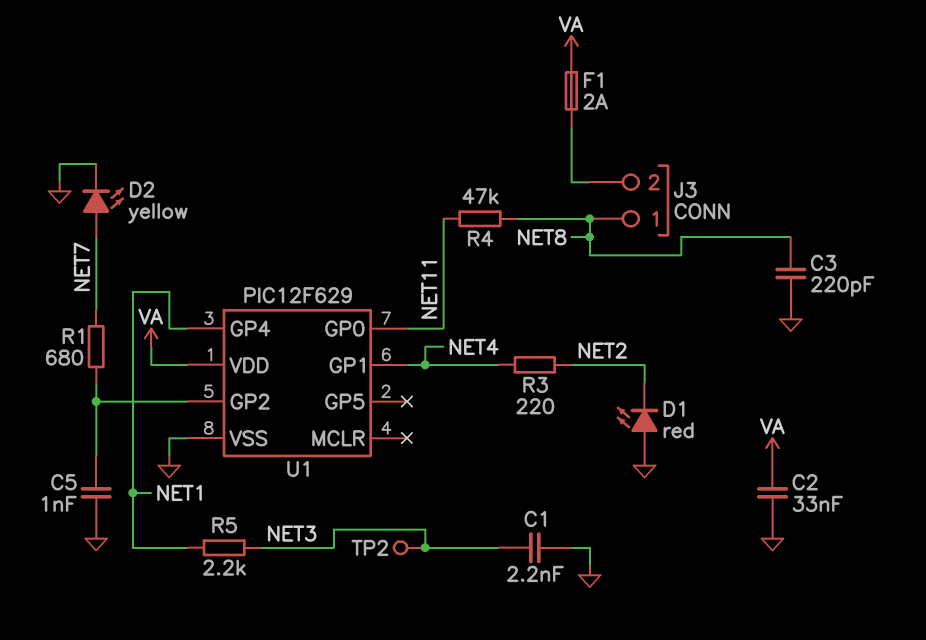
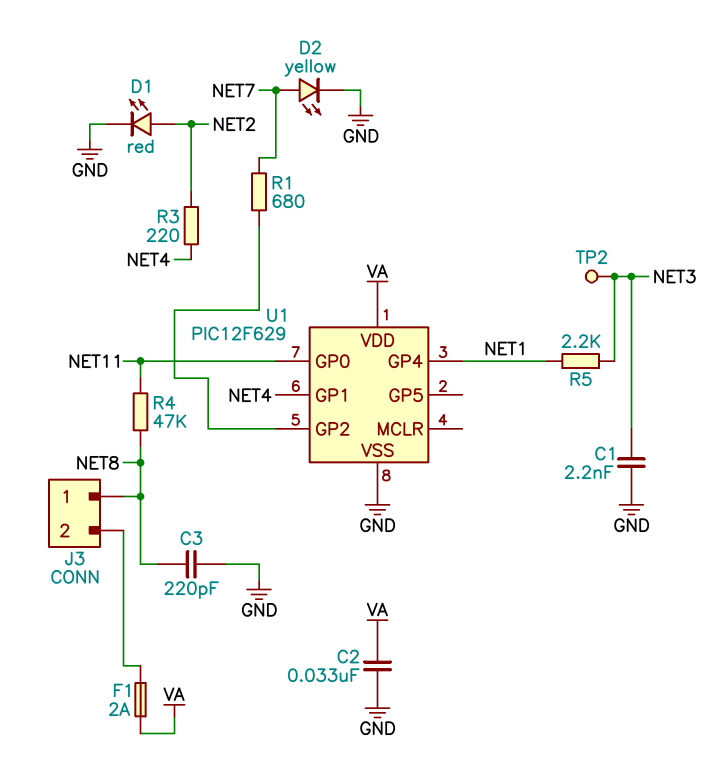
C5: 1nF (GND, U1/GP2) -> none
D1: LED red (A GND, K NET2) -> LED red (A NET2, K GND)

